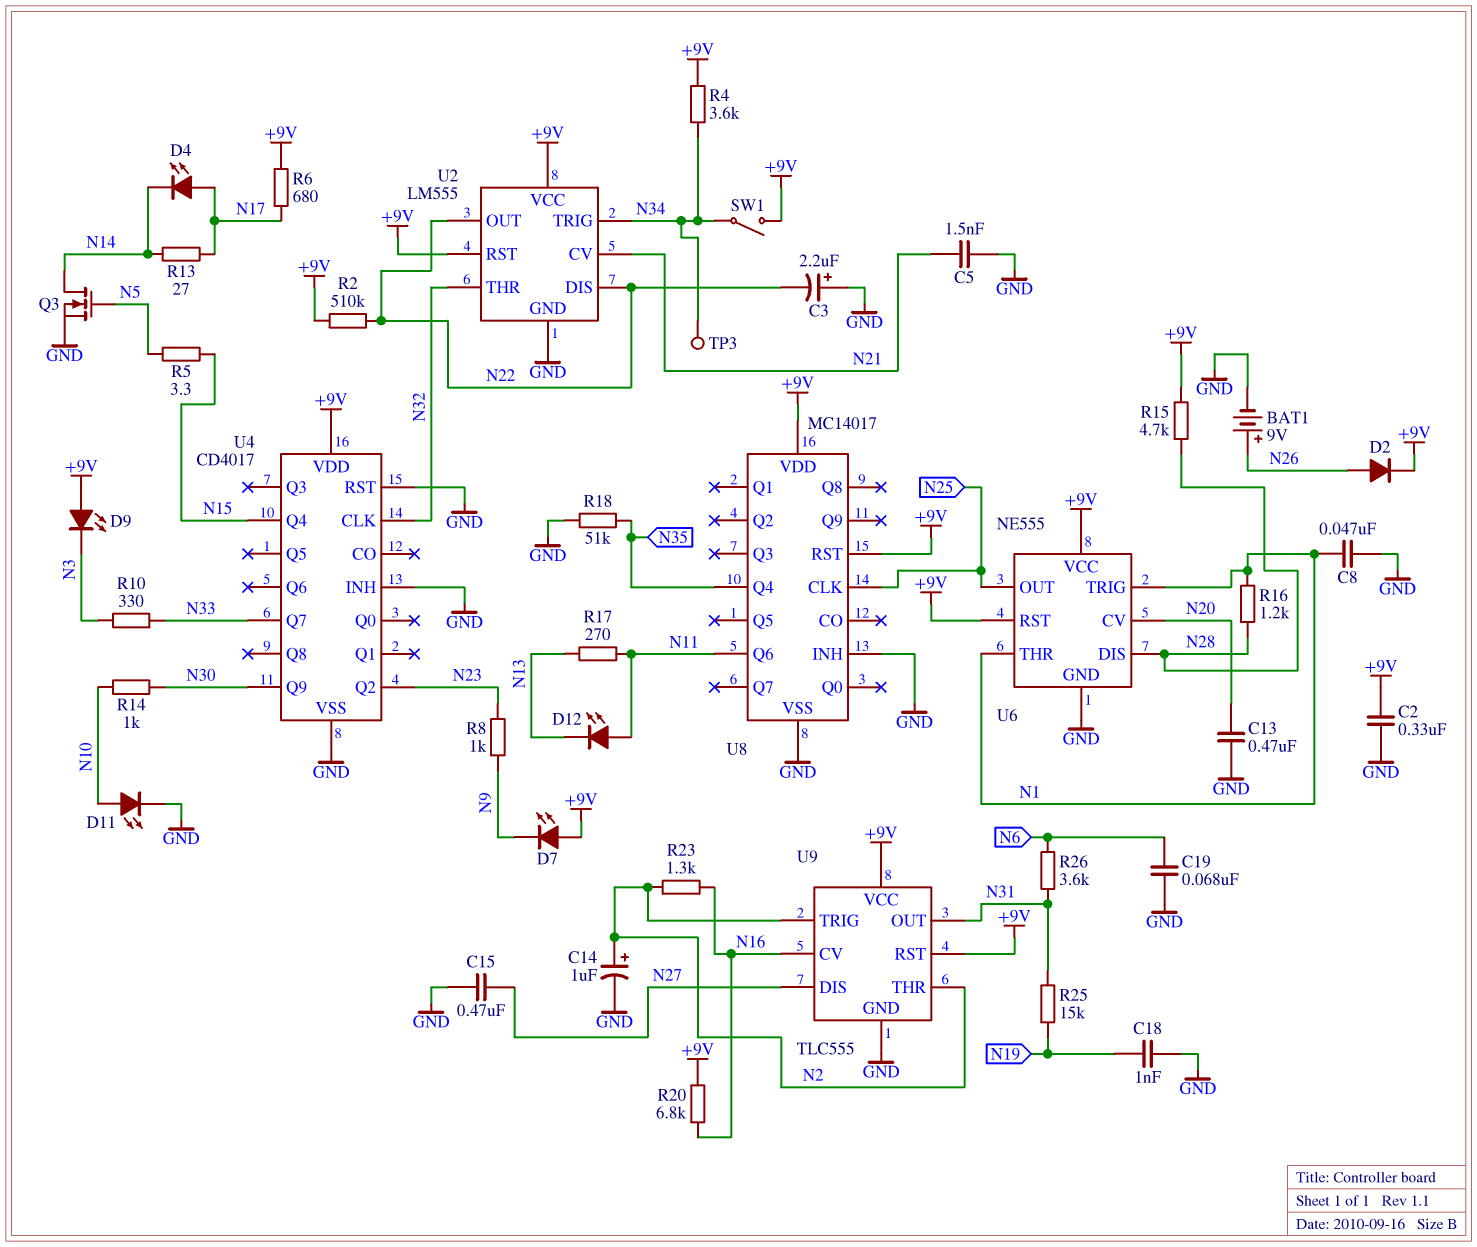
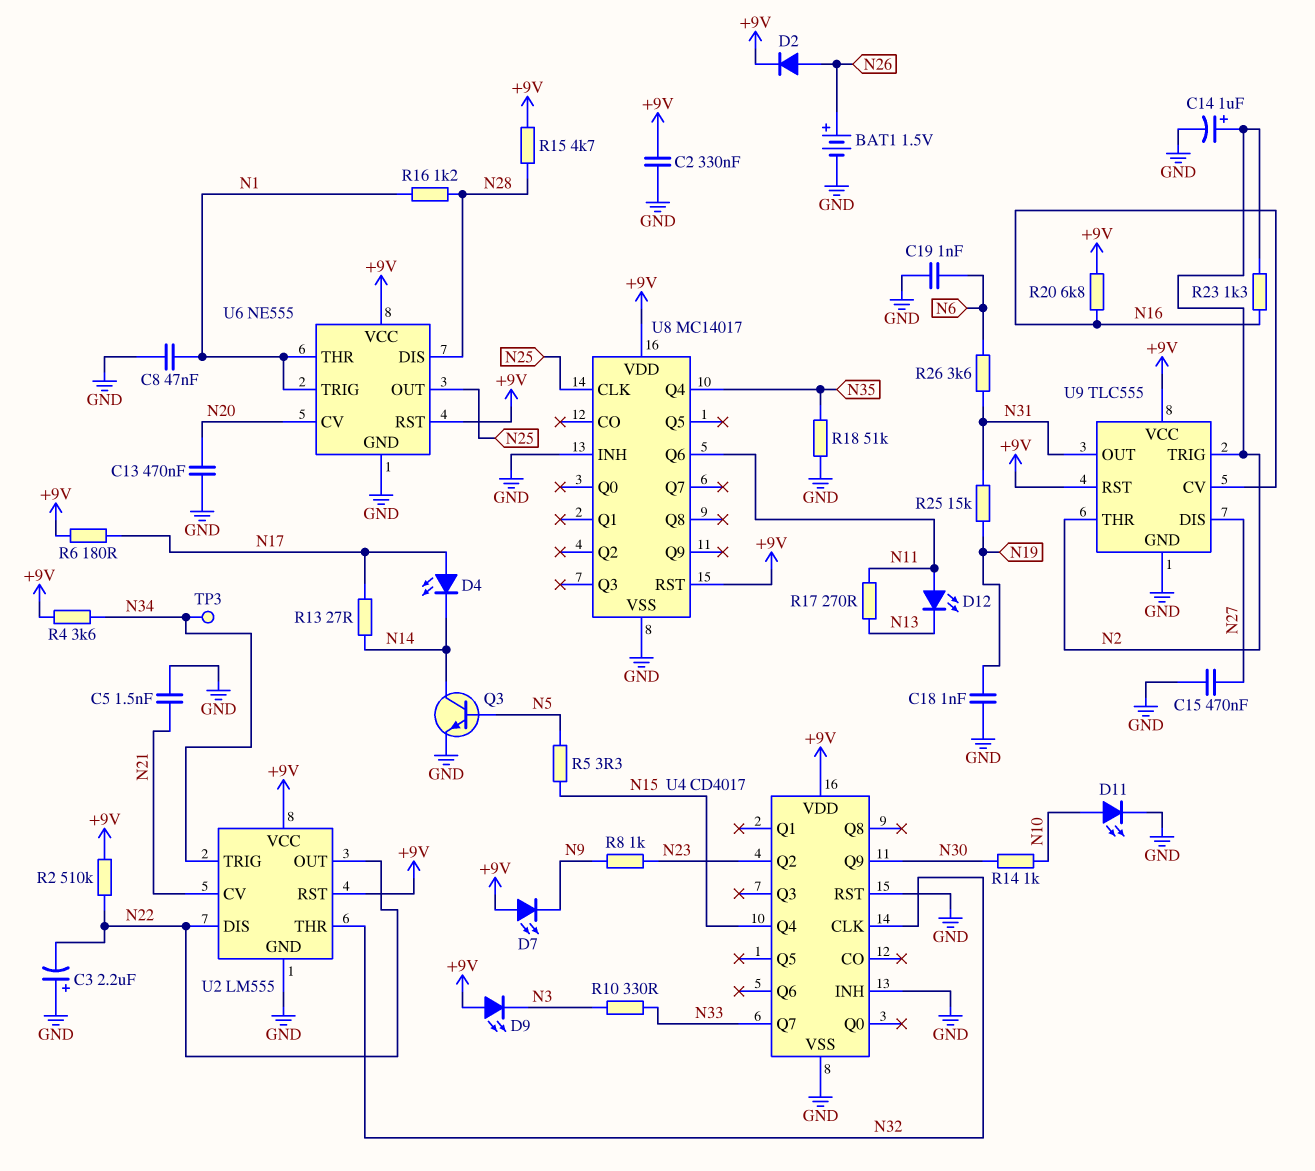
BAT1: 9V (plus N26, minus GND) -> 1.5V (plus N26, minus GND)
C19: 68nF (GND, N6) -> 1nF (GND, N6)
Q3: NMOS (G N5, D N14, S GND) -> NPN (B N5, C N14, E GND)
R6: 680 (+9V, N17) -> 180 (+9V, N17)
SW1: switch (+9V, N34) -> none

